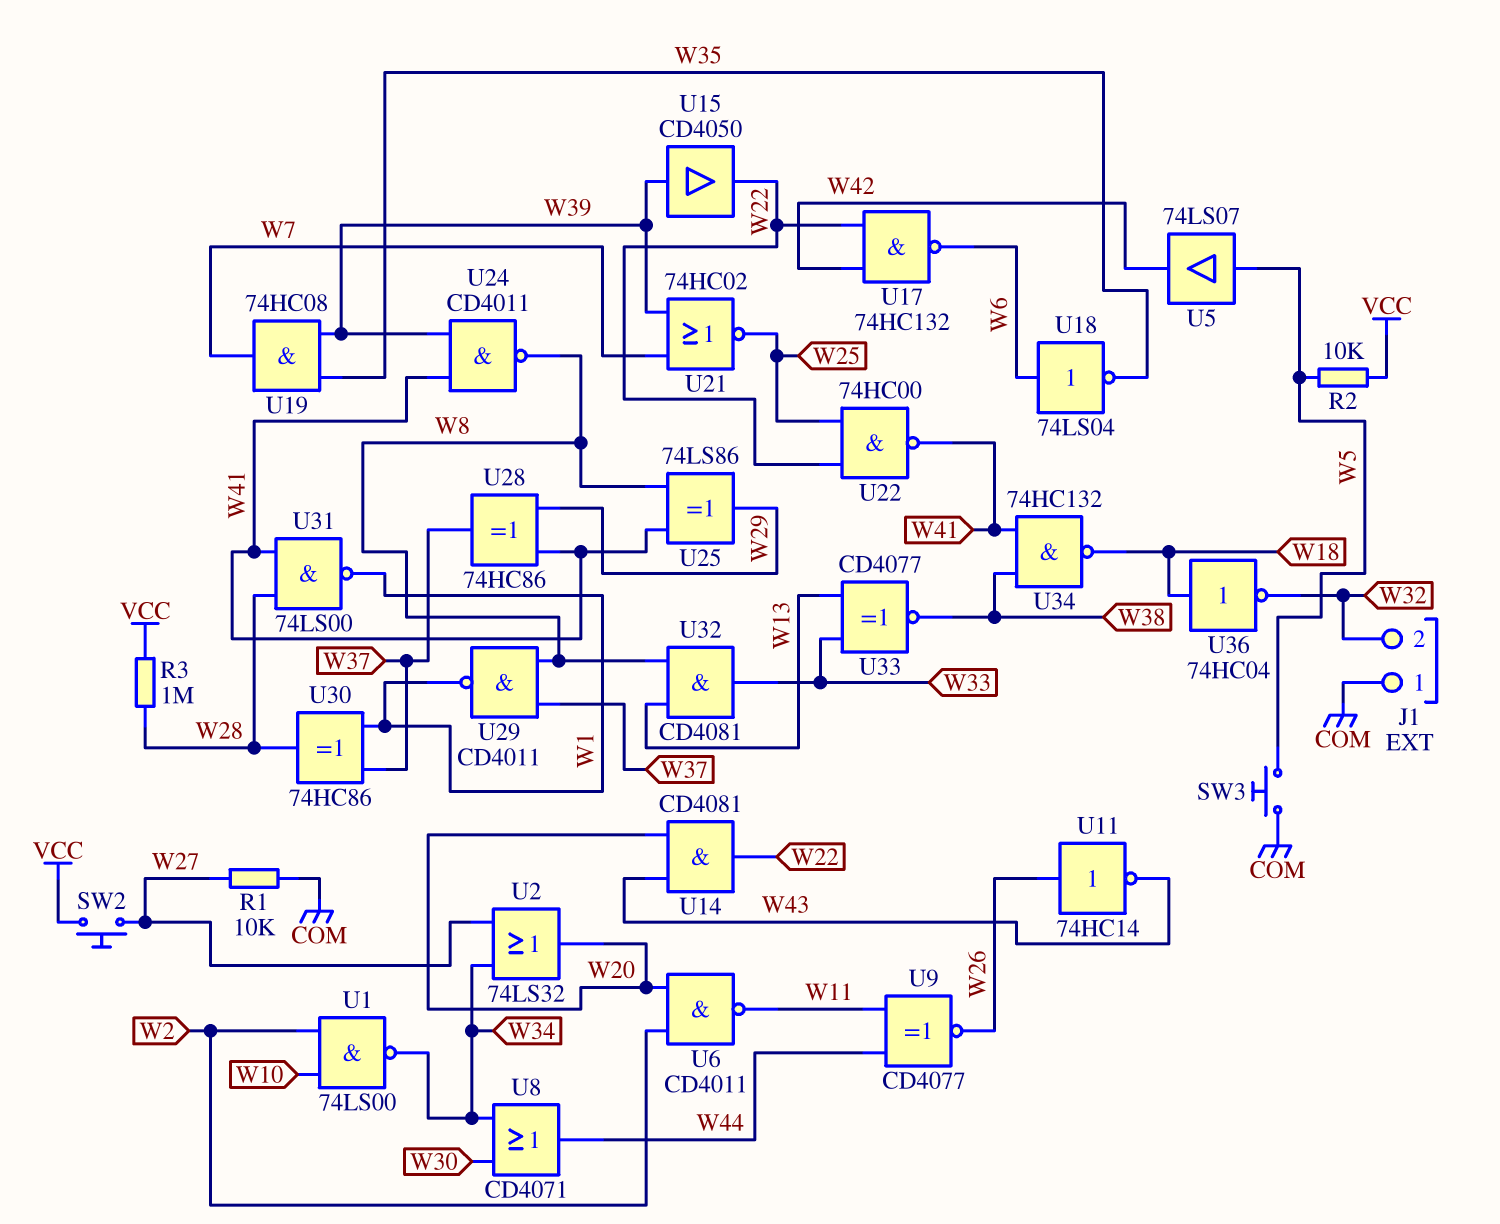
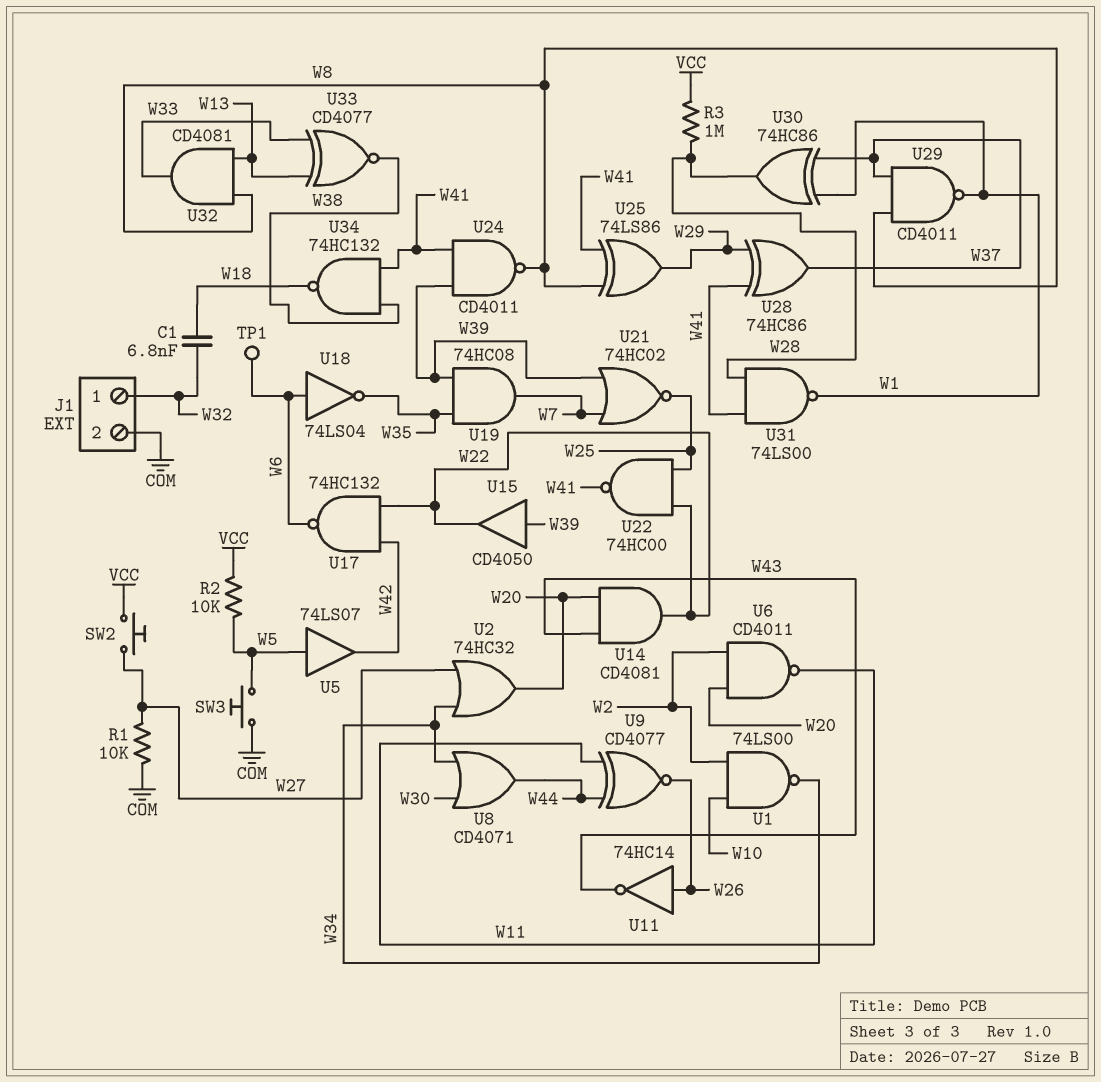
C1: none -> 6.8nF (W18, W32)
J1 pin 1: COM -> W32
J1 pin 2: W32 -> COM
TP1: none -> test point (W6)
U2: OR 74LS32 (in W27, in W34, out W20) -> OR 74HC32 (in W27, in W34, out W20)
U36: NOT 74HC04 (in W18, out W32) -> none

